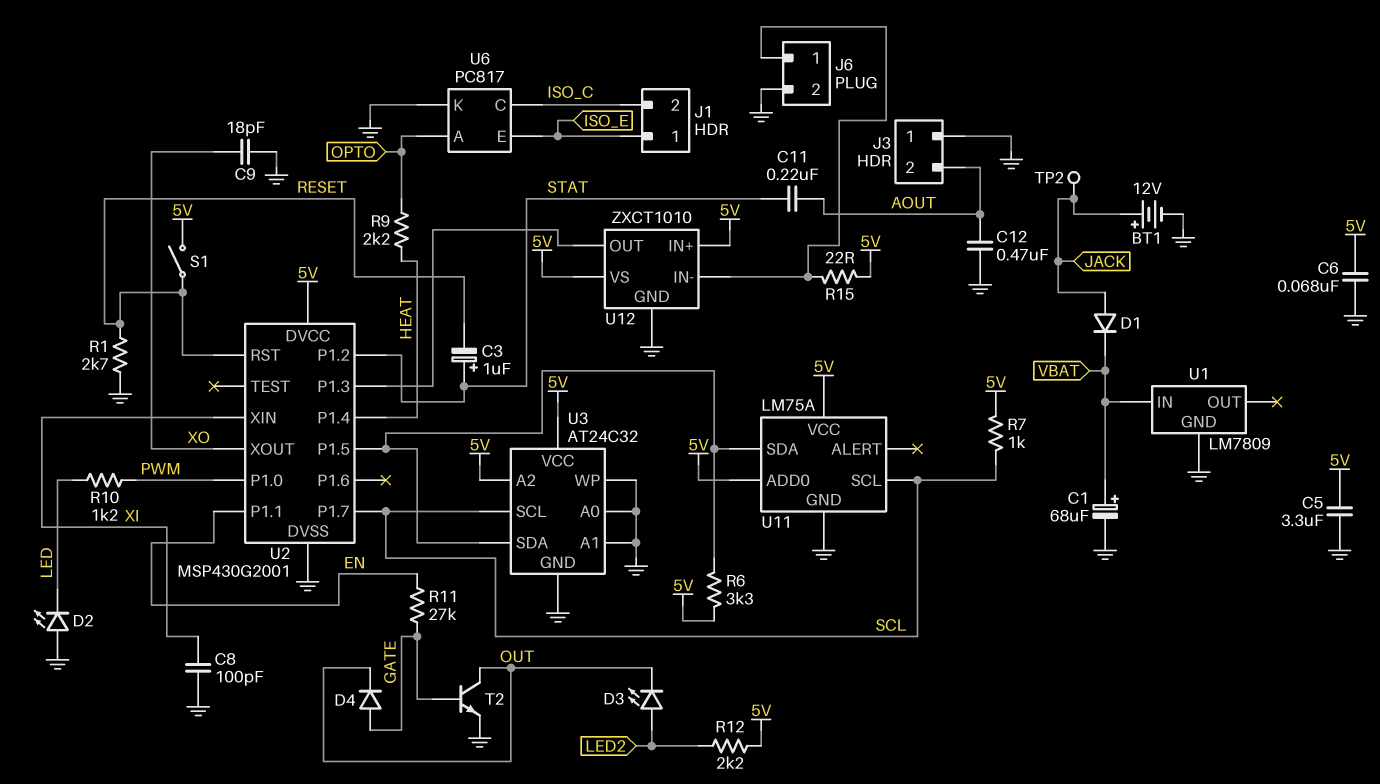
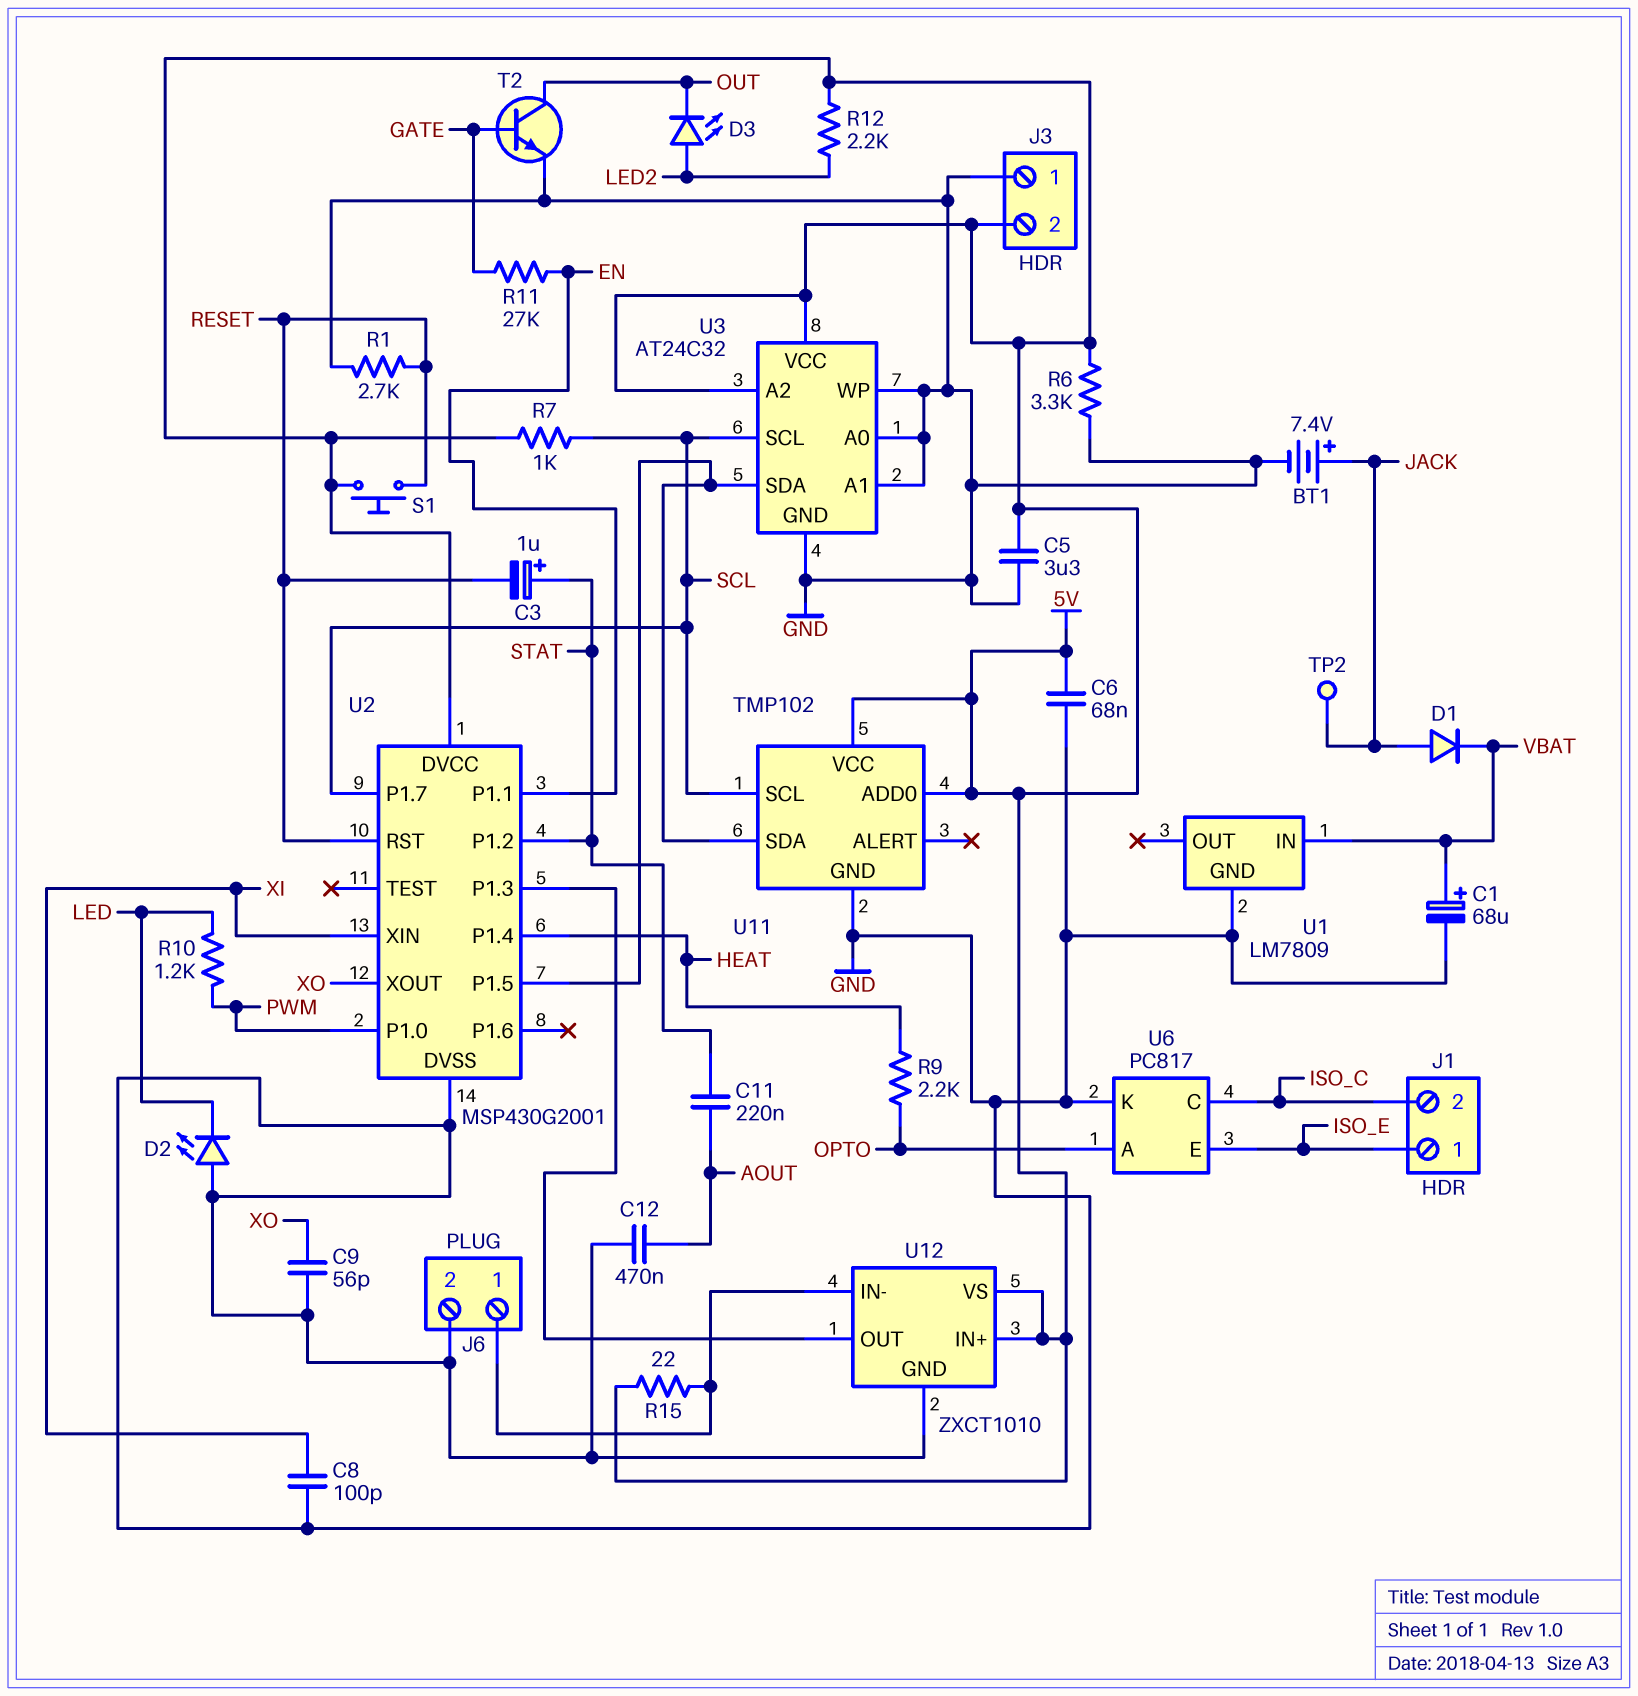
BT1: 12V (plus JACK, minus GND) -> 7.4V (plus JACK, minus GND)
C9: 18pF (GND, XO) -> 56pF (GND, XO)
D4: diode (A GATE, K OUT) -> none
J3 pin 2: AOUT -> 5V
R6: 3.3k (5V, U2/P1.5) -> 3.3k (5V, GND)
S1: switch (5V, RESET) -> button (5V, RESET)
U11: LM75A -> TMP102

